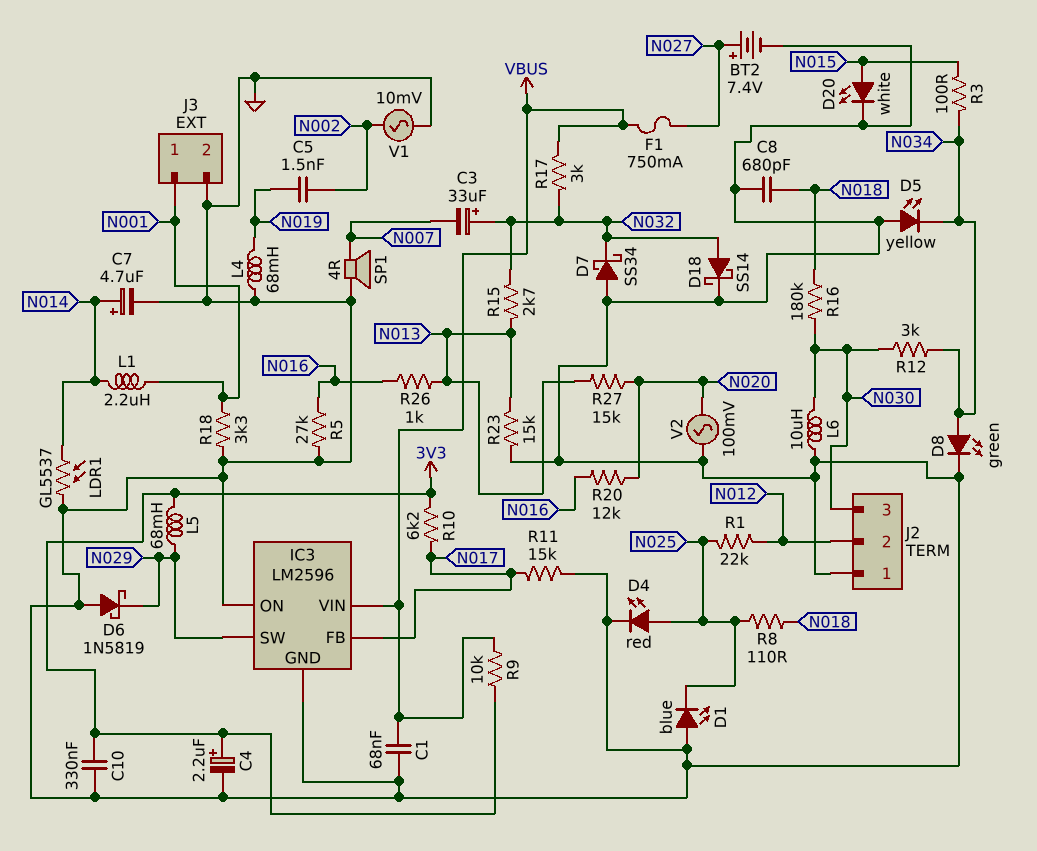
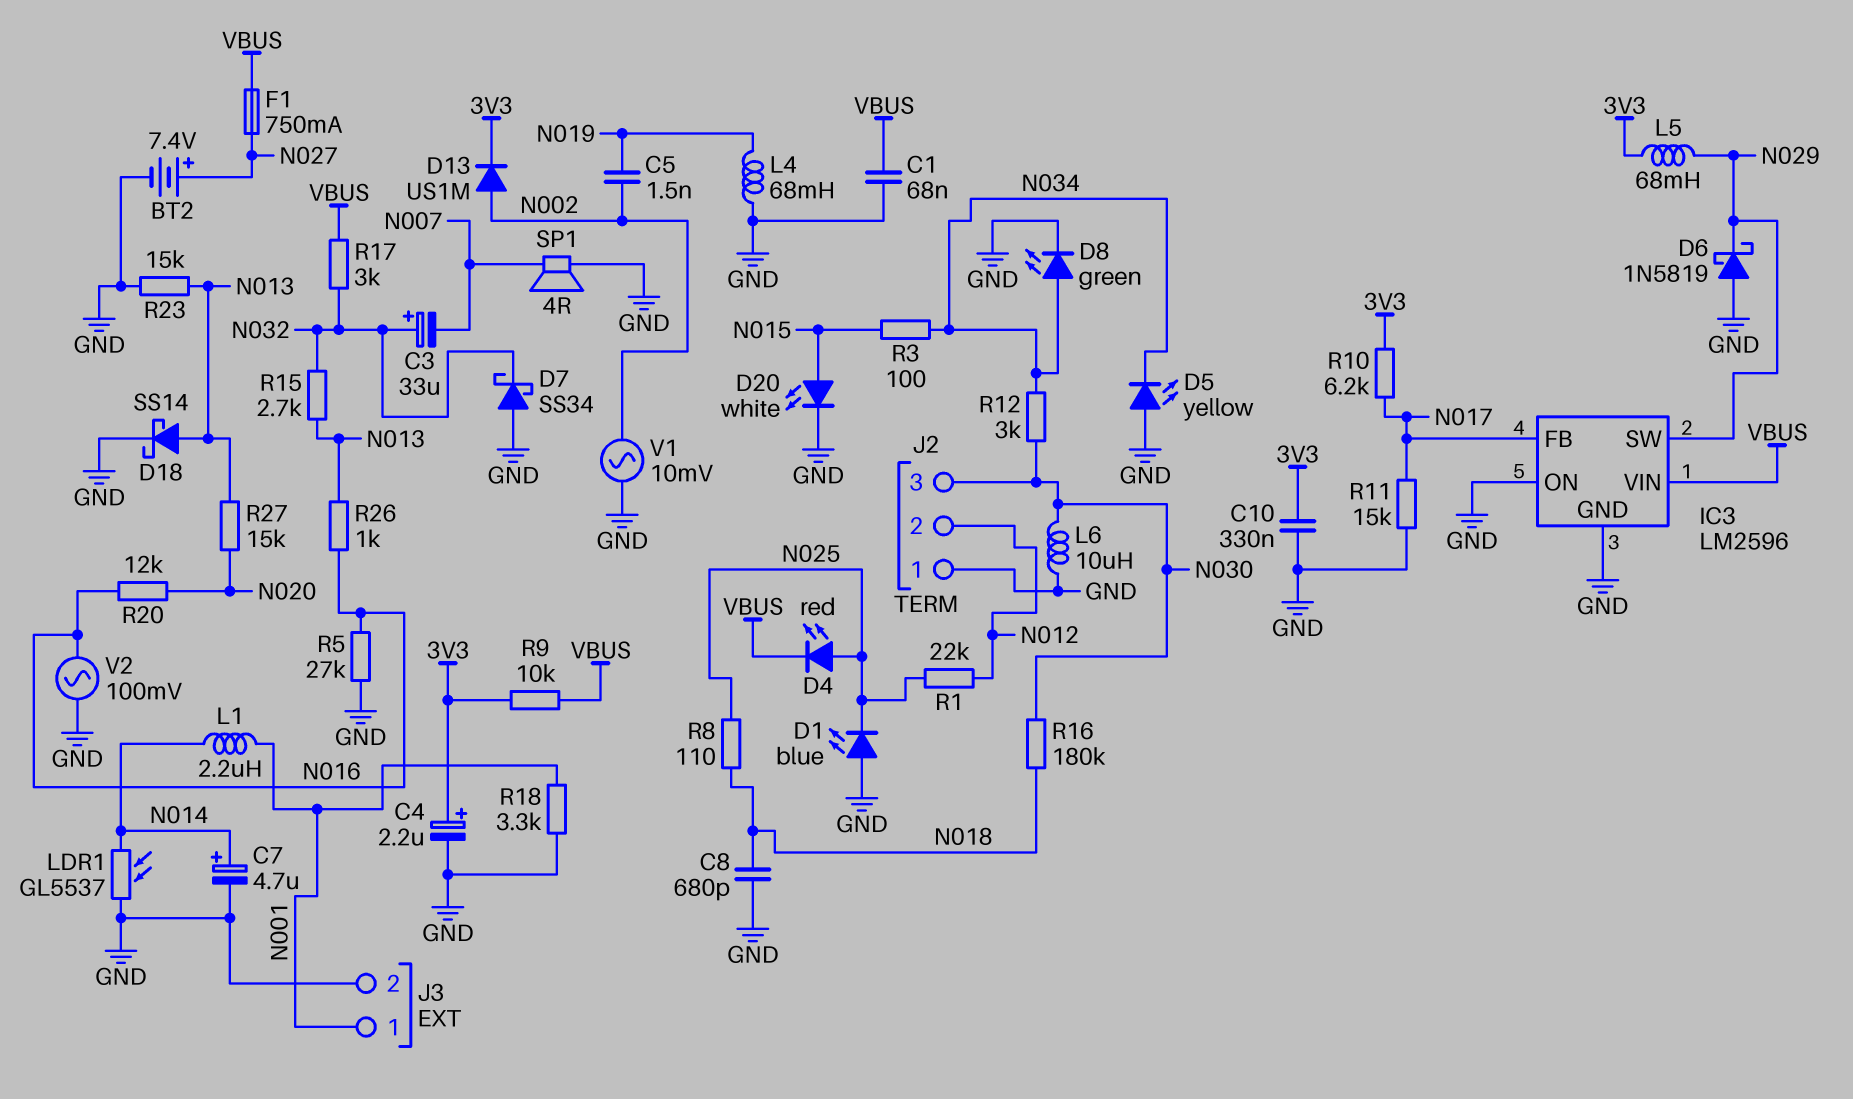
D4: LED red (A N025, K GND) -> LED red (A N025, K VBUS)
D13: none -> diode US1M (A N002, K 3V3)
D18: schottky SS14 (A N032, K GND) -> schottky SS14 (A N013, K GND)
V2: AC 100mV (GND, N020) -> AC 100mV (GND, N016)

